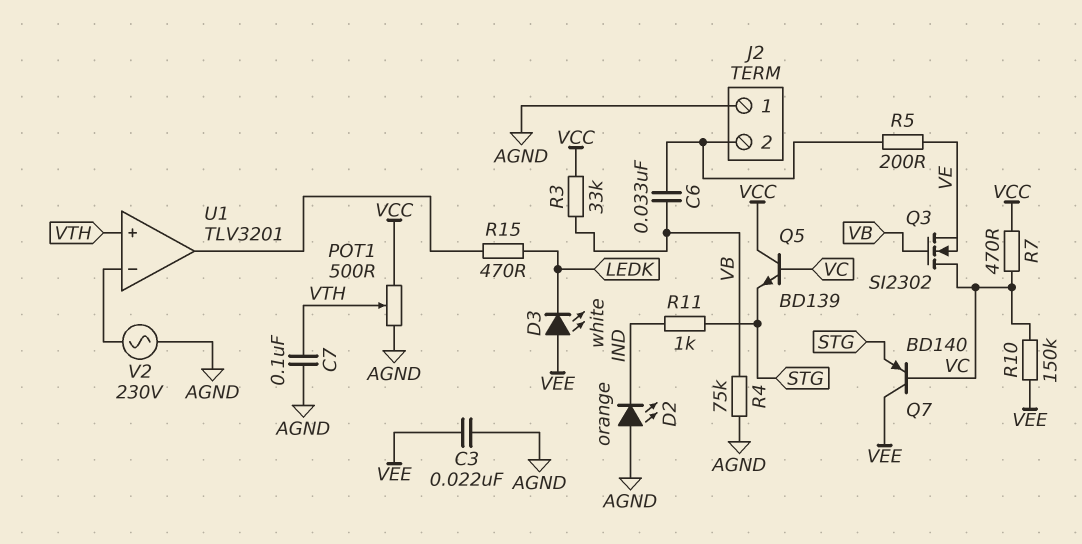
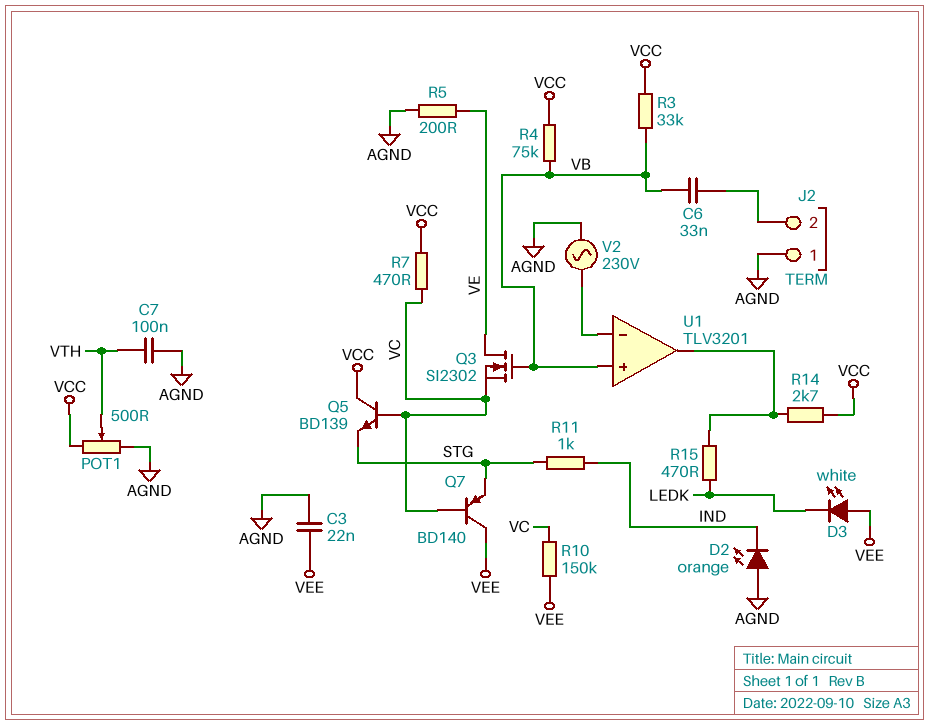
Q3: NMOS SI2302 (G VB, D VC, S VE) -> NMOS SI2302 (G VB, D VE, S VC)
R4: 75k (AGND, VB) -> 75k (VB, VCC)
R5: 200 (J2/2, VE) -> 200 (AGND, VE)
R14: none -> 2.7k (U1/out, VCC)
U1 pin in+: VTH -> VB

